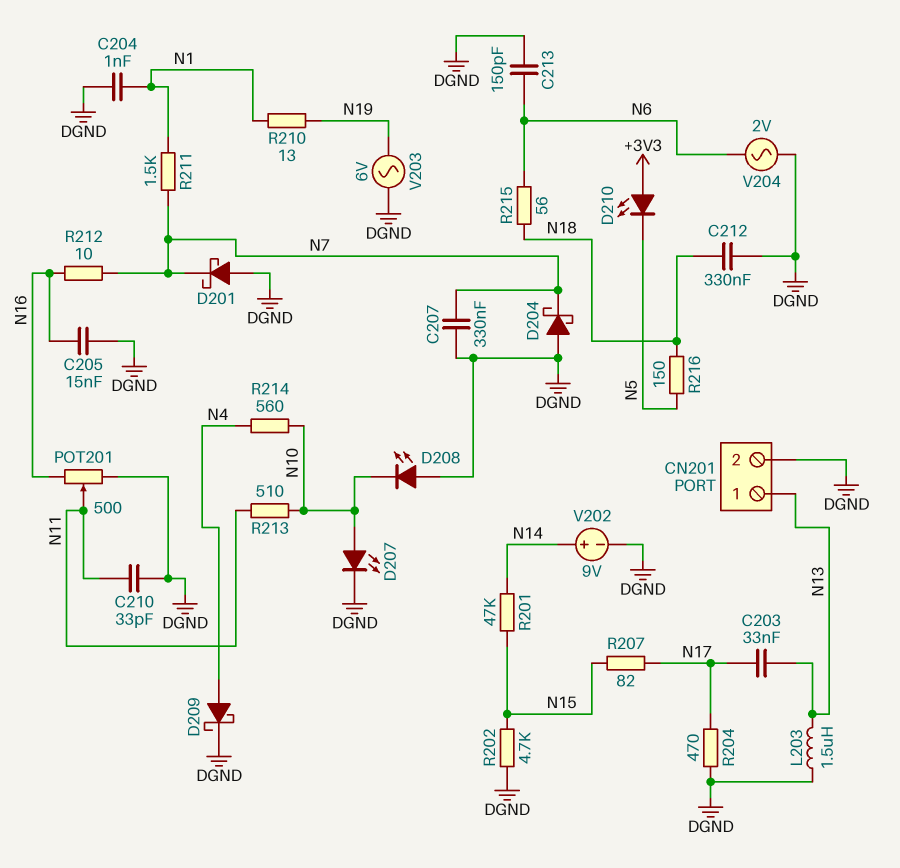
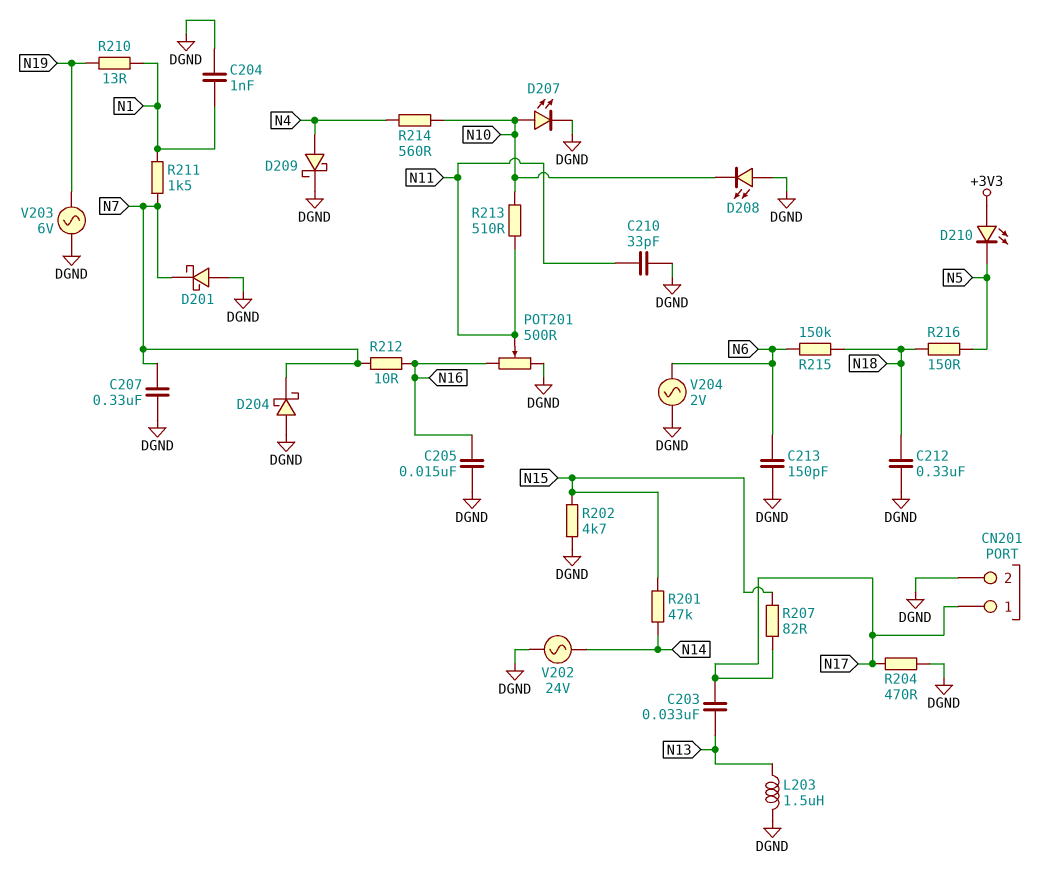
CN201 pin 1: N13 -> N17
R215: 56 (N6, N18) -> 150k (N6, N18)
V202: 9V (plus N14, minus DGND) -> AC 24V (DGND, N14)

